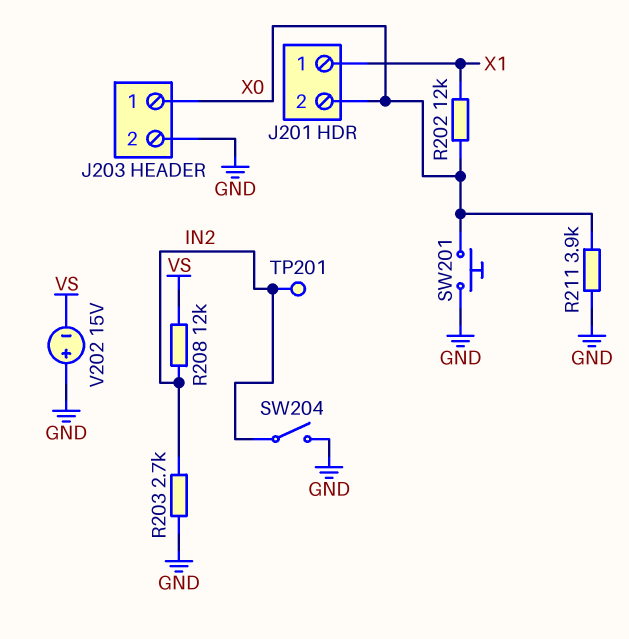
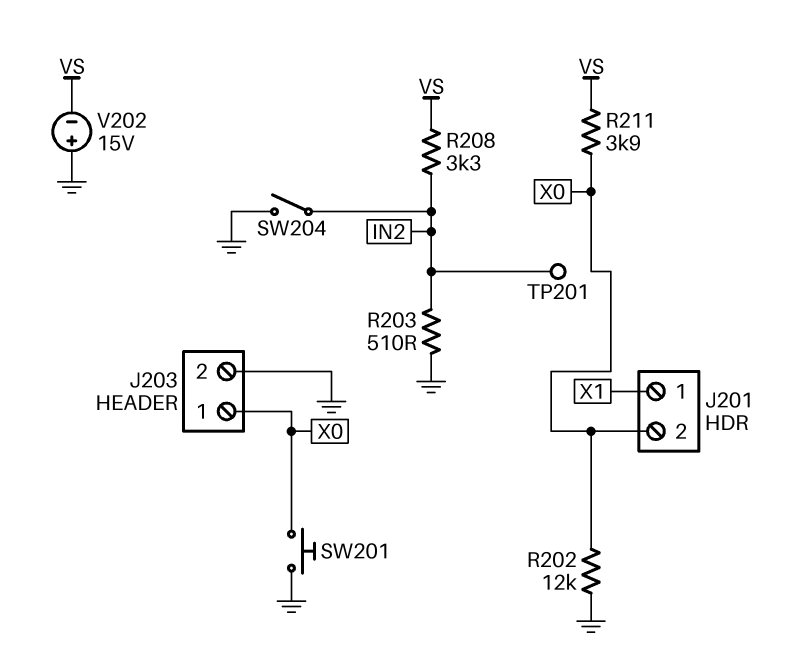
R202: 12k (X0, X1) -> 12k (GND, X0)
R203: 2.7k (GND, IN2) -> 510 (GND, IN2)
R208: 12k (IN2, VS) -> 3.3k (IN2, VS)
R211: 3.9k (GND, X0) -> 3.9k (VS, X0)

